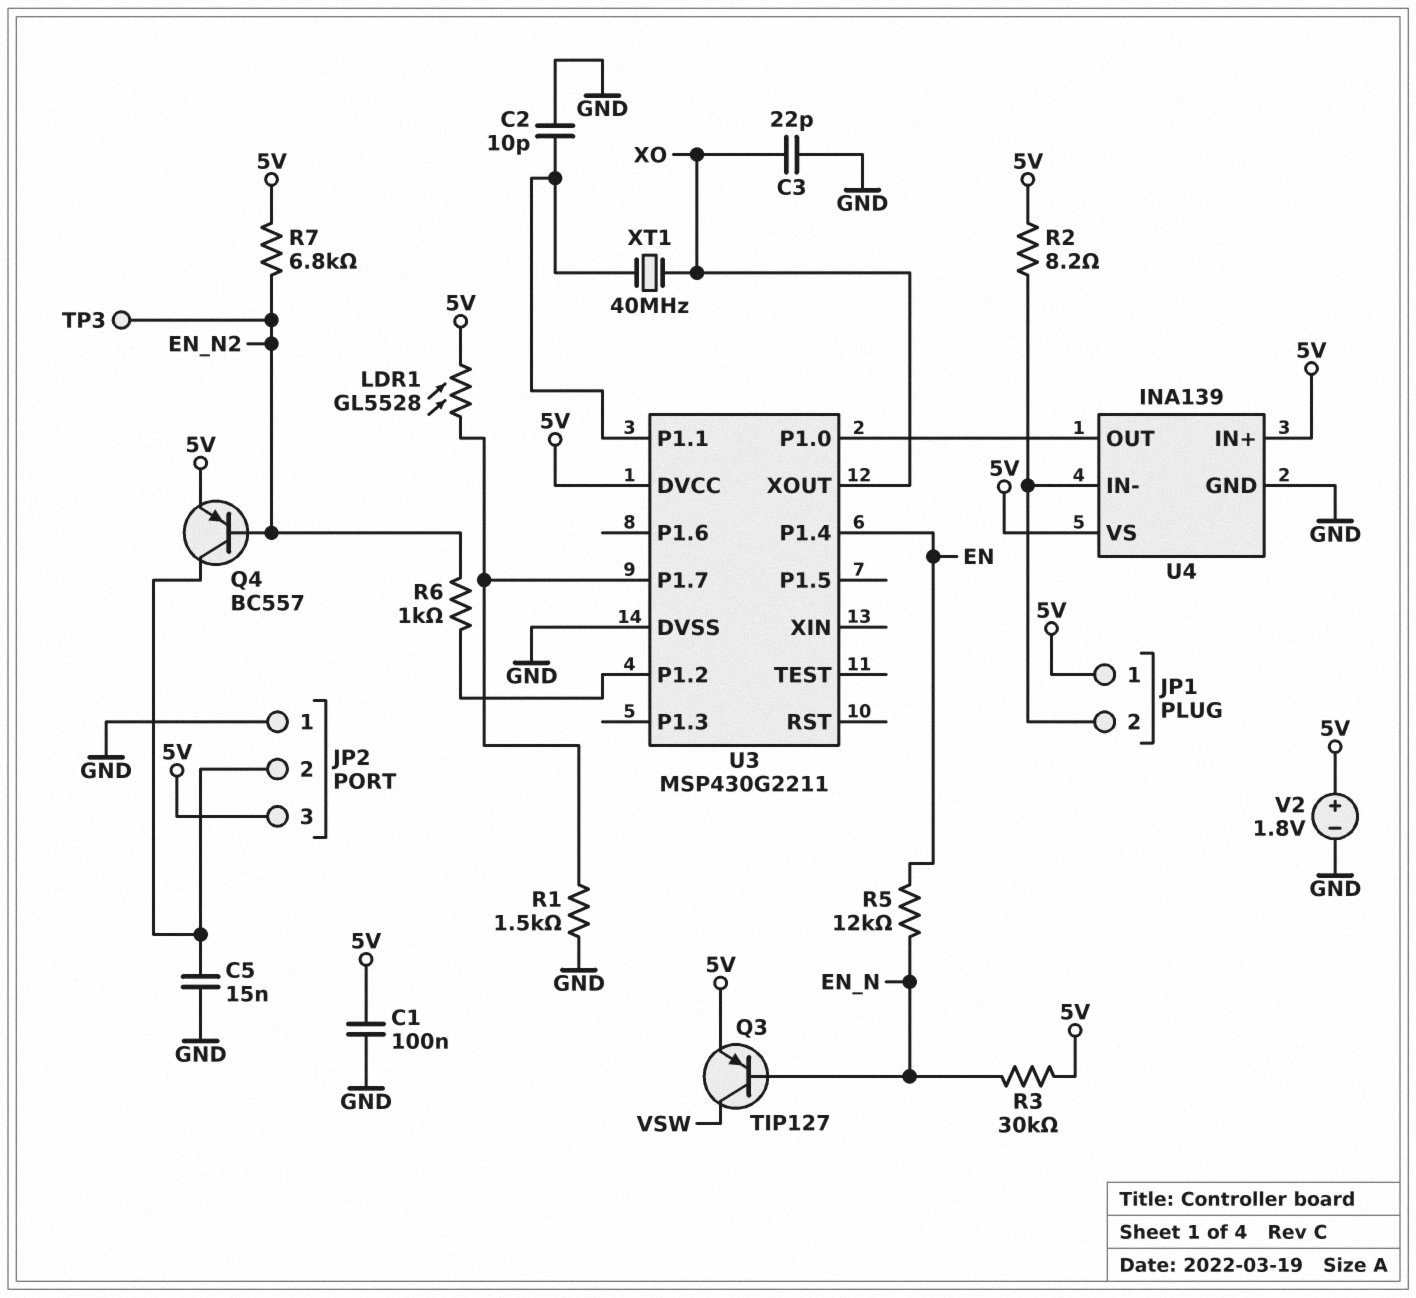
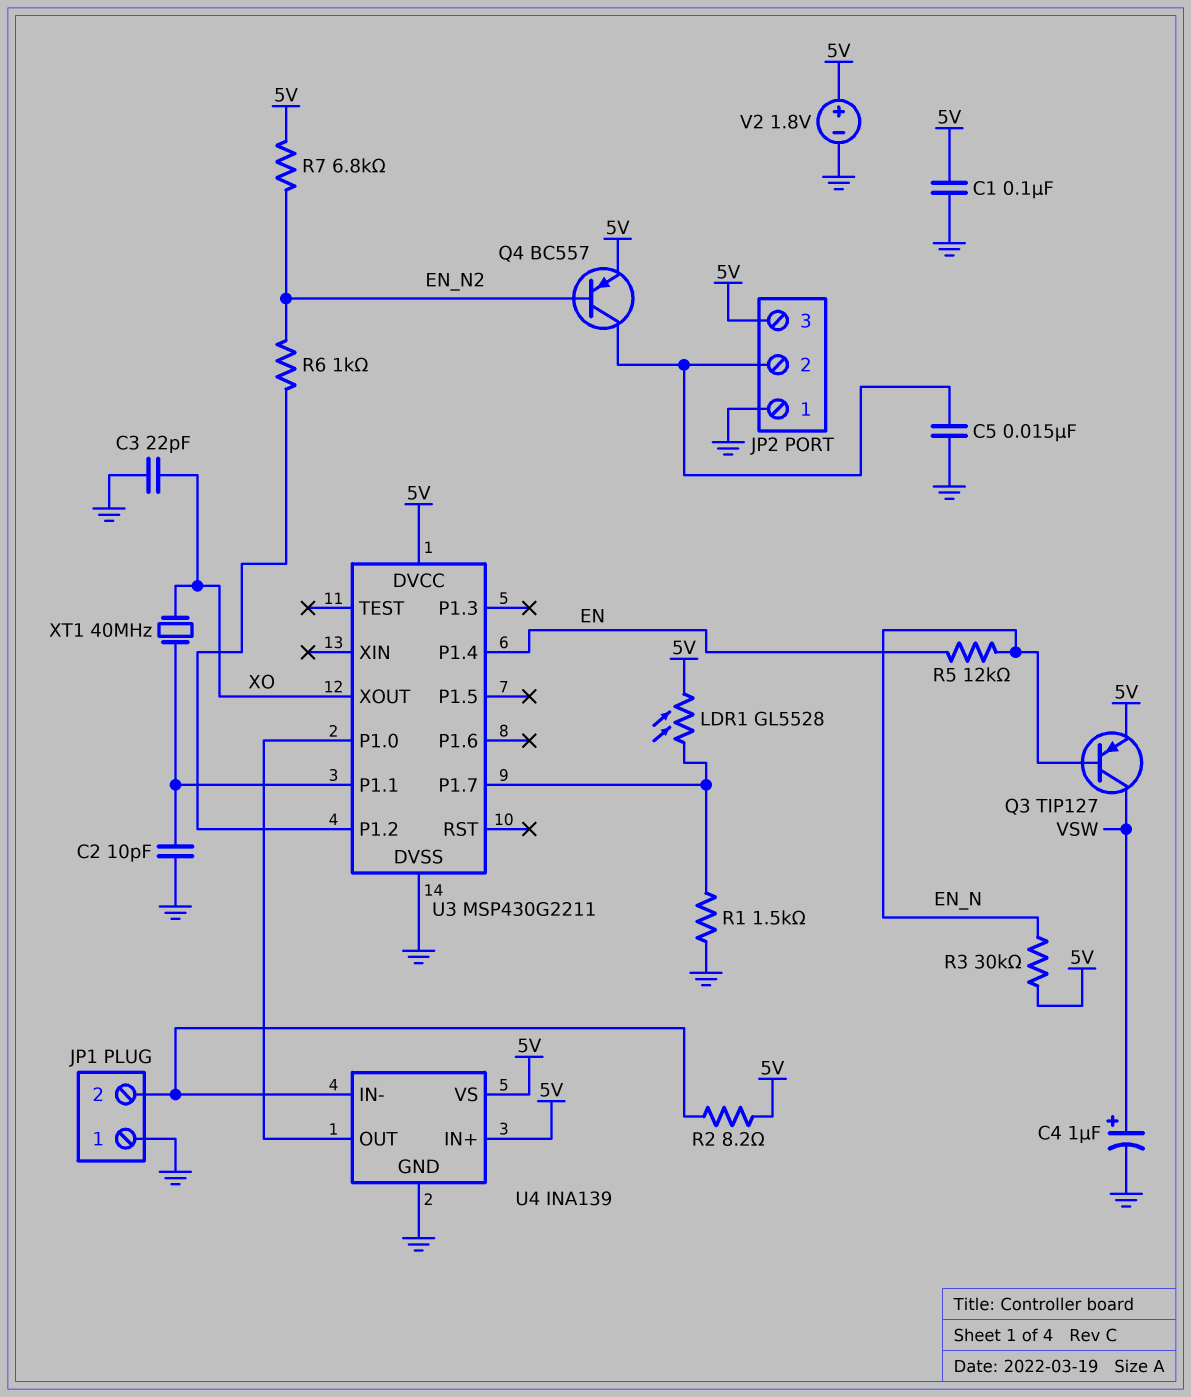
C4: none -> 1uF (plus VSW, minus GND)
JP1 pin 1: 5V -> GND
TP3: test point (EN_N2) -> none

